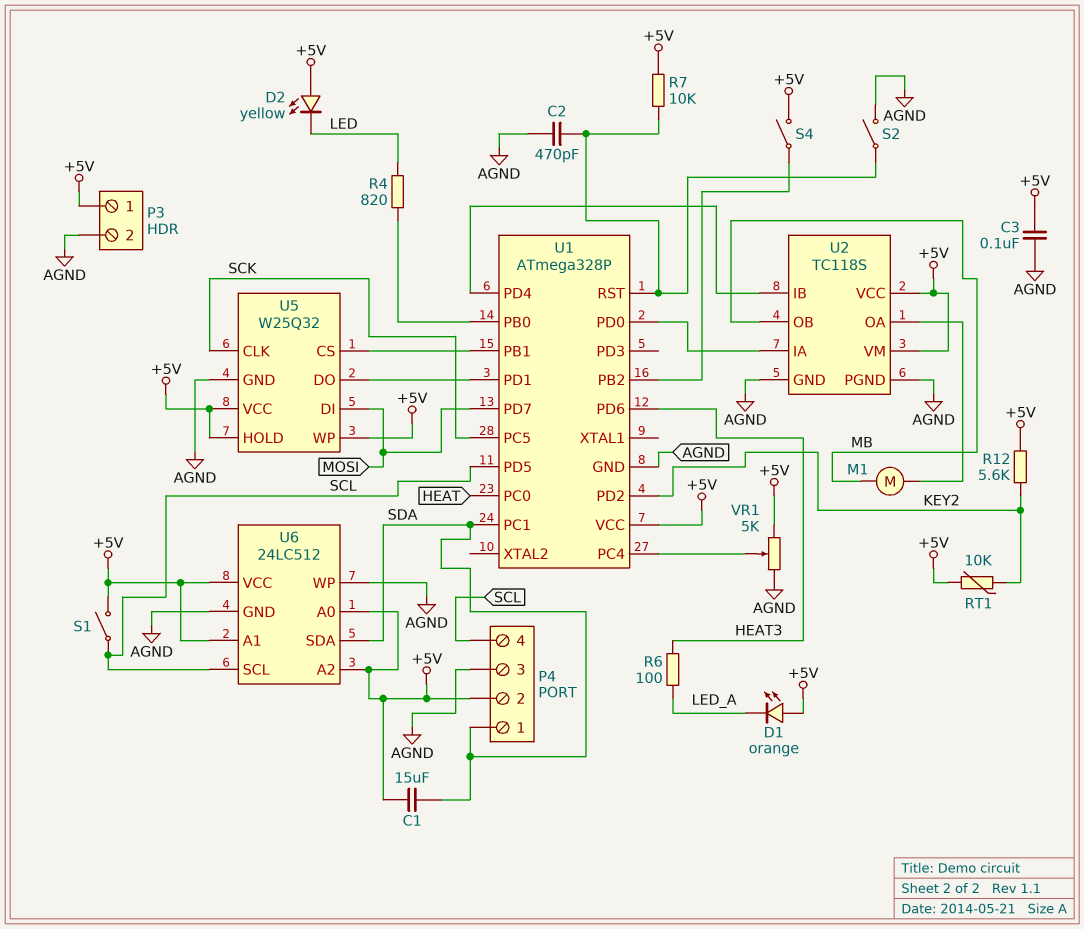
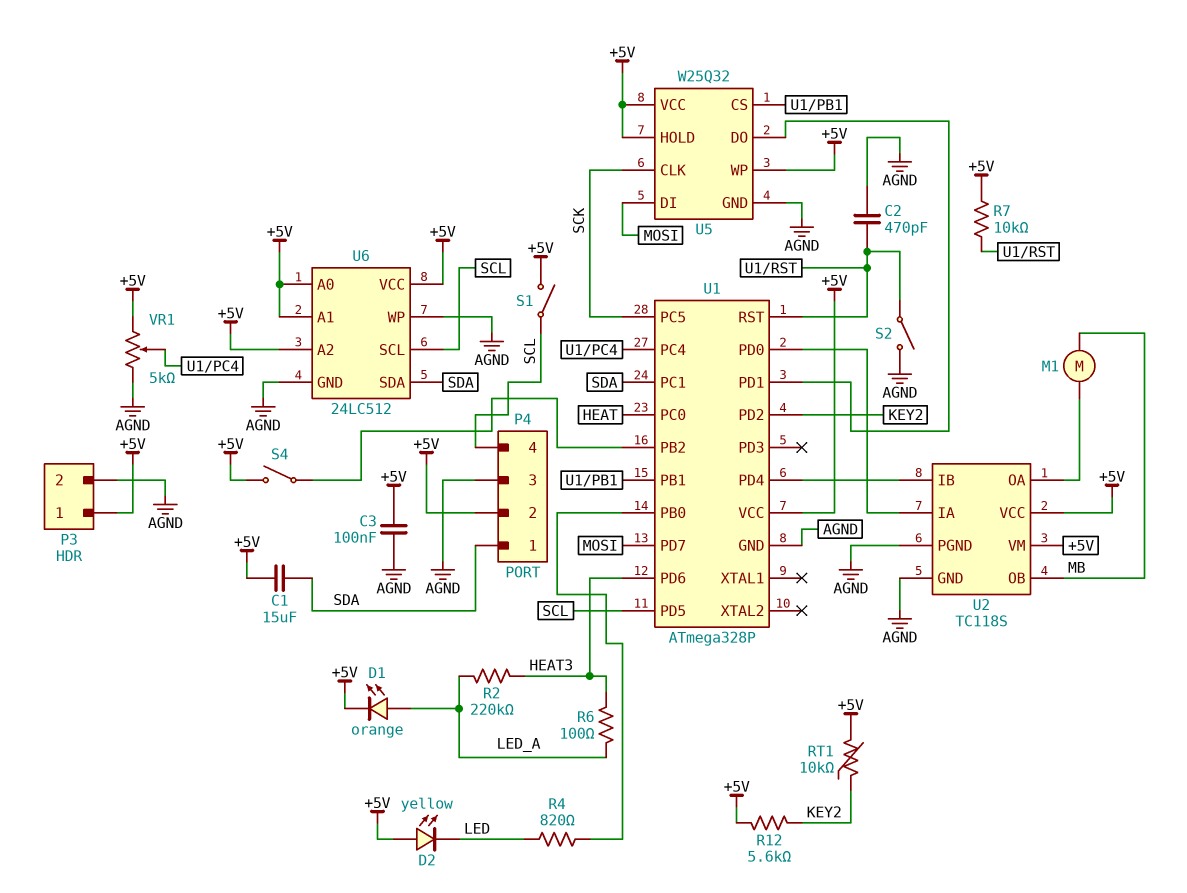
D1: LED orange (A +5V, K LED_A) -> LED orange (A LED_A, K +5V)
R2: none -> 220k (HEAT3, LED_A)

